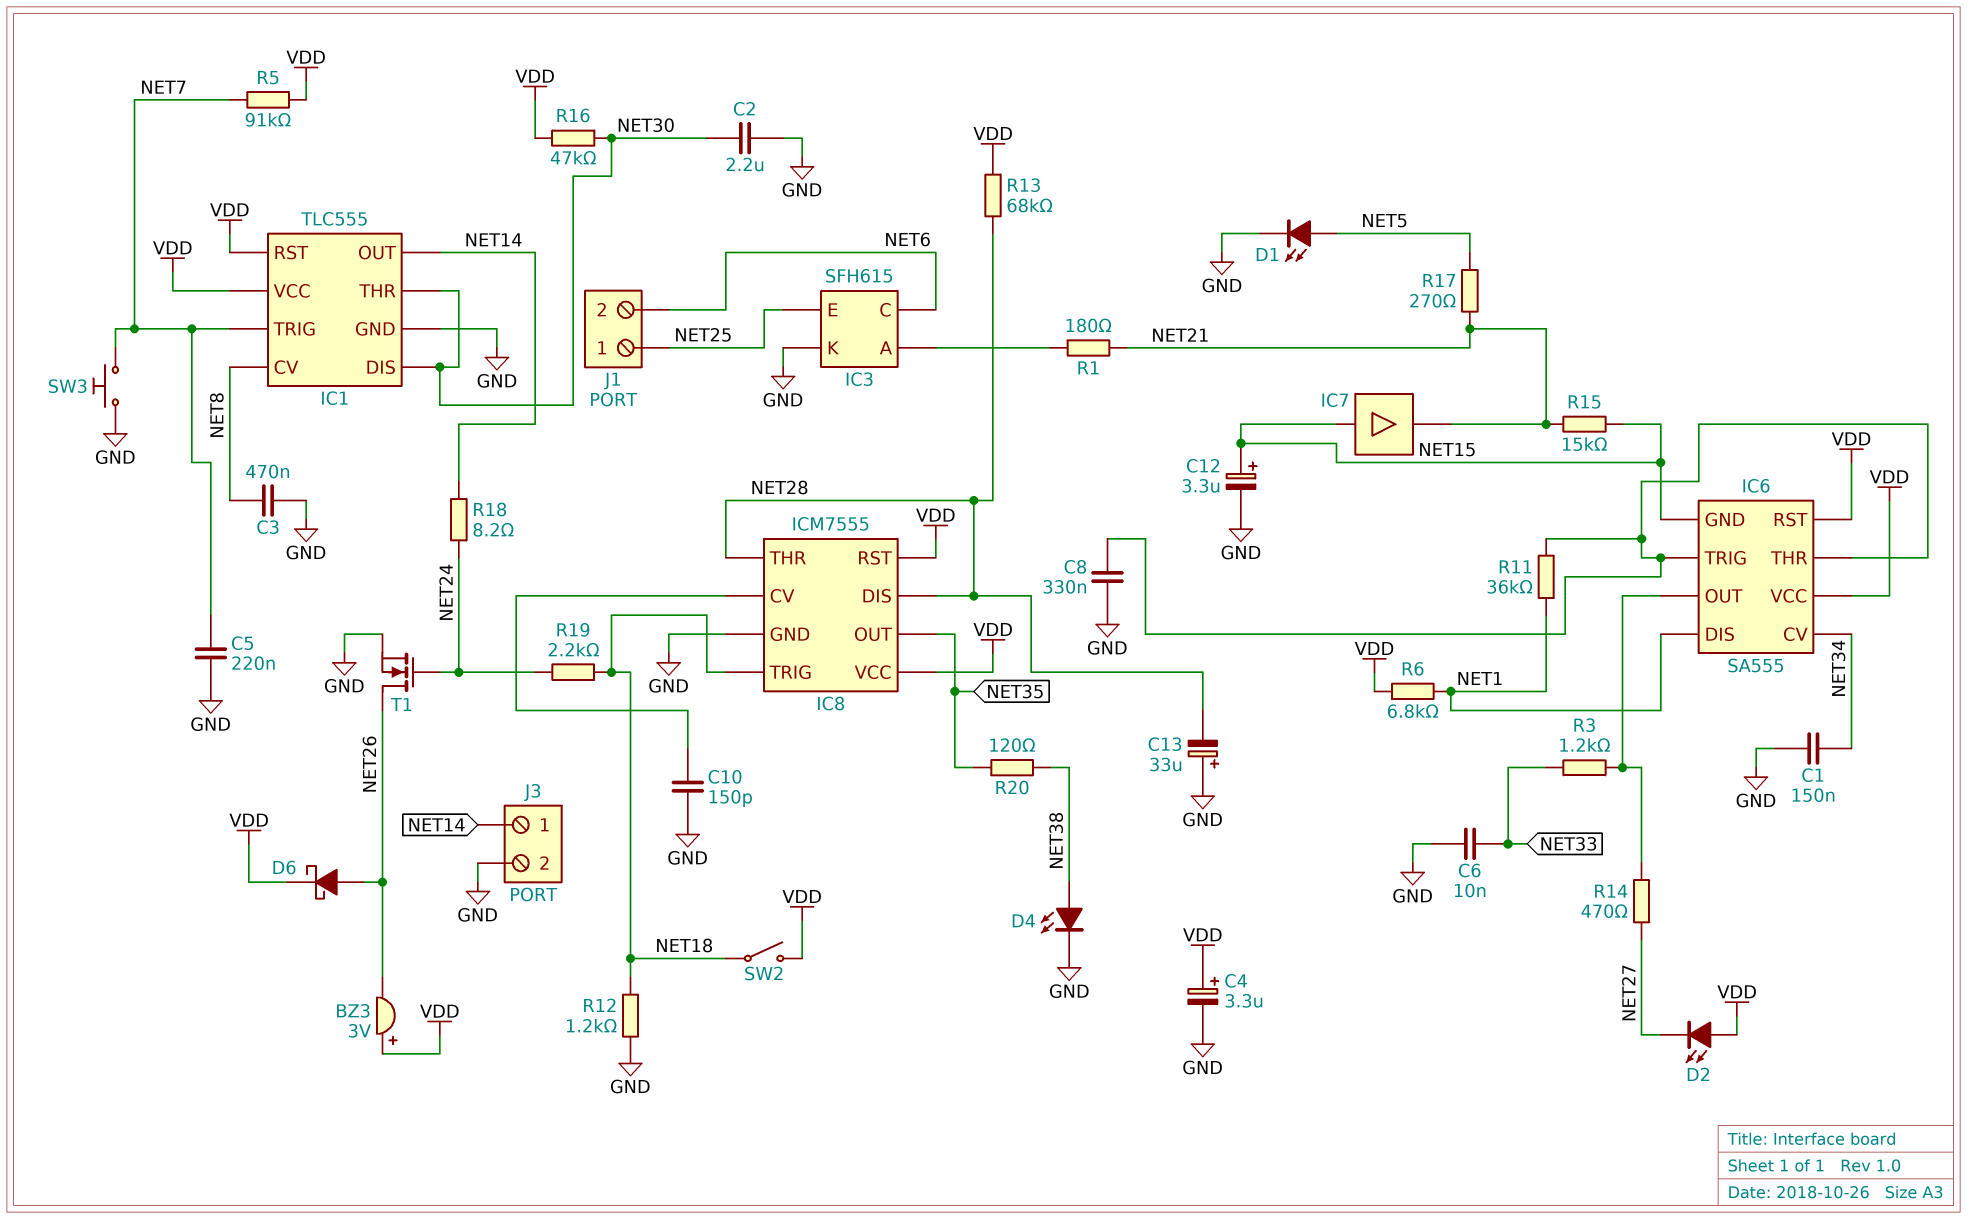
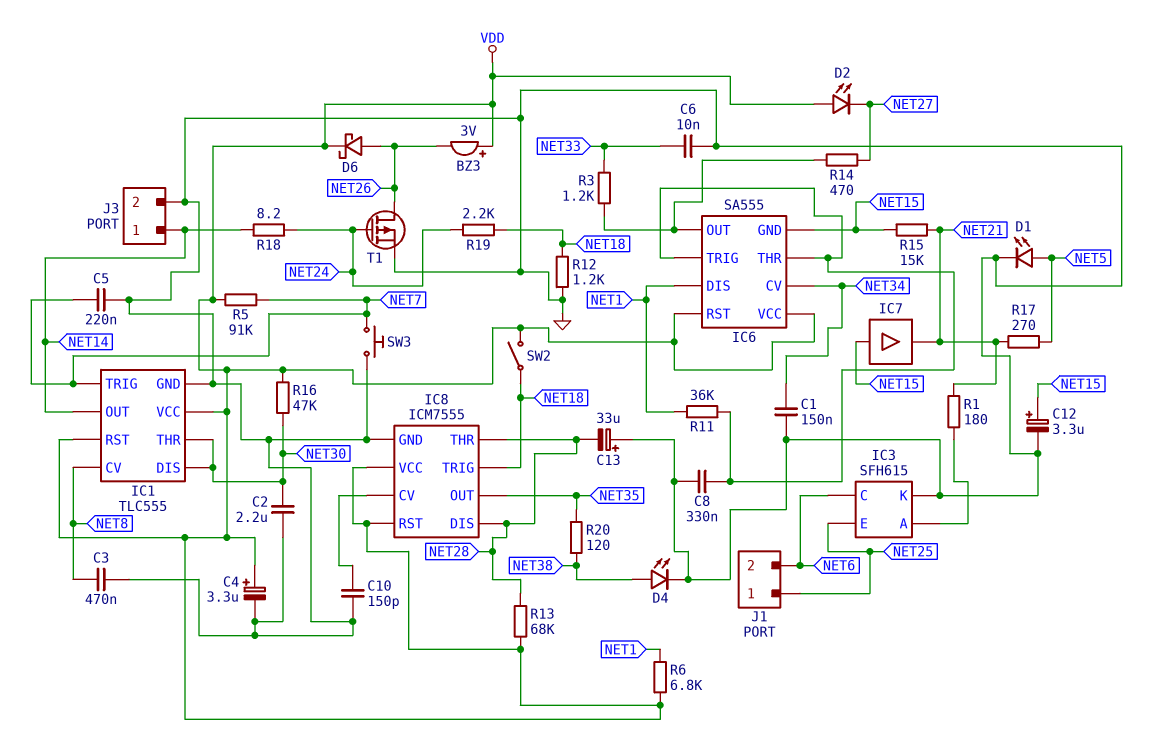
T1: NMOS (G NET24, D NET26, S GND) -> PMOS (G NET24, D NET26, S GND)

